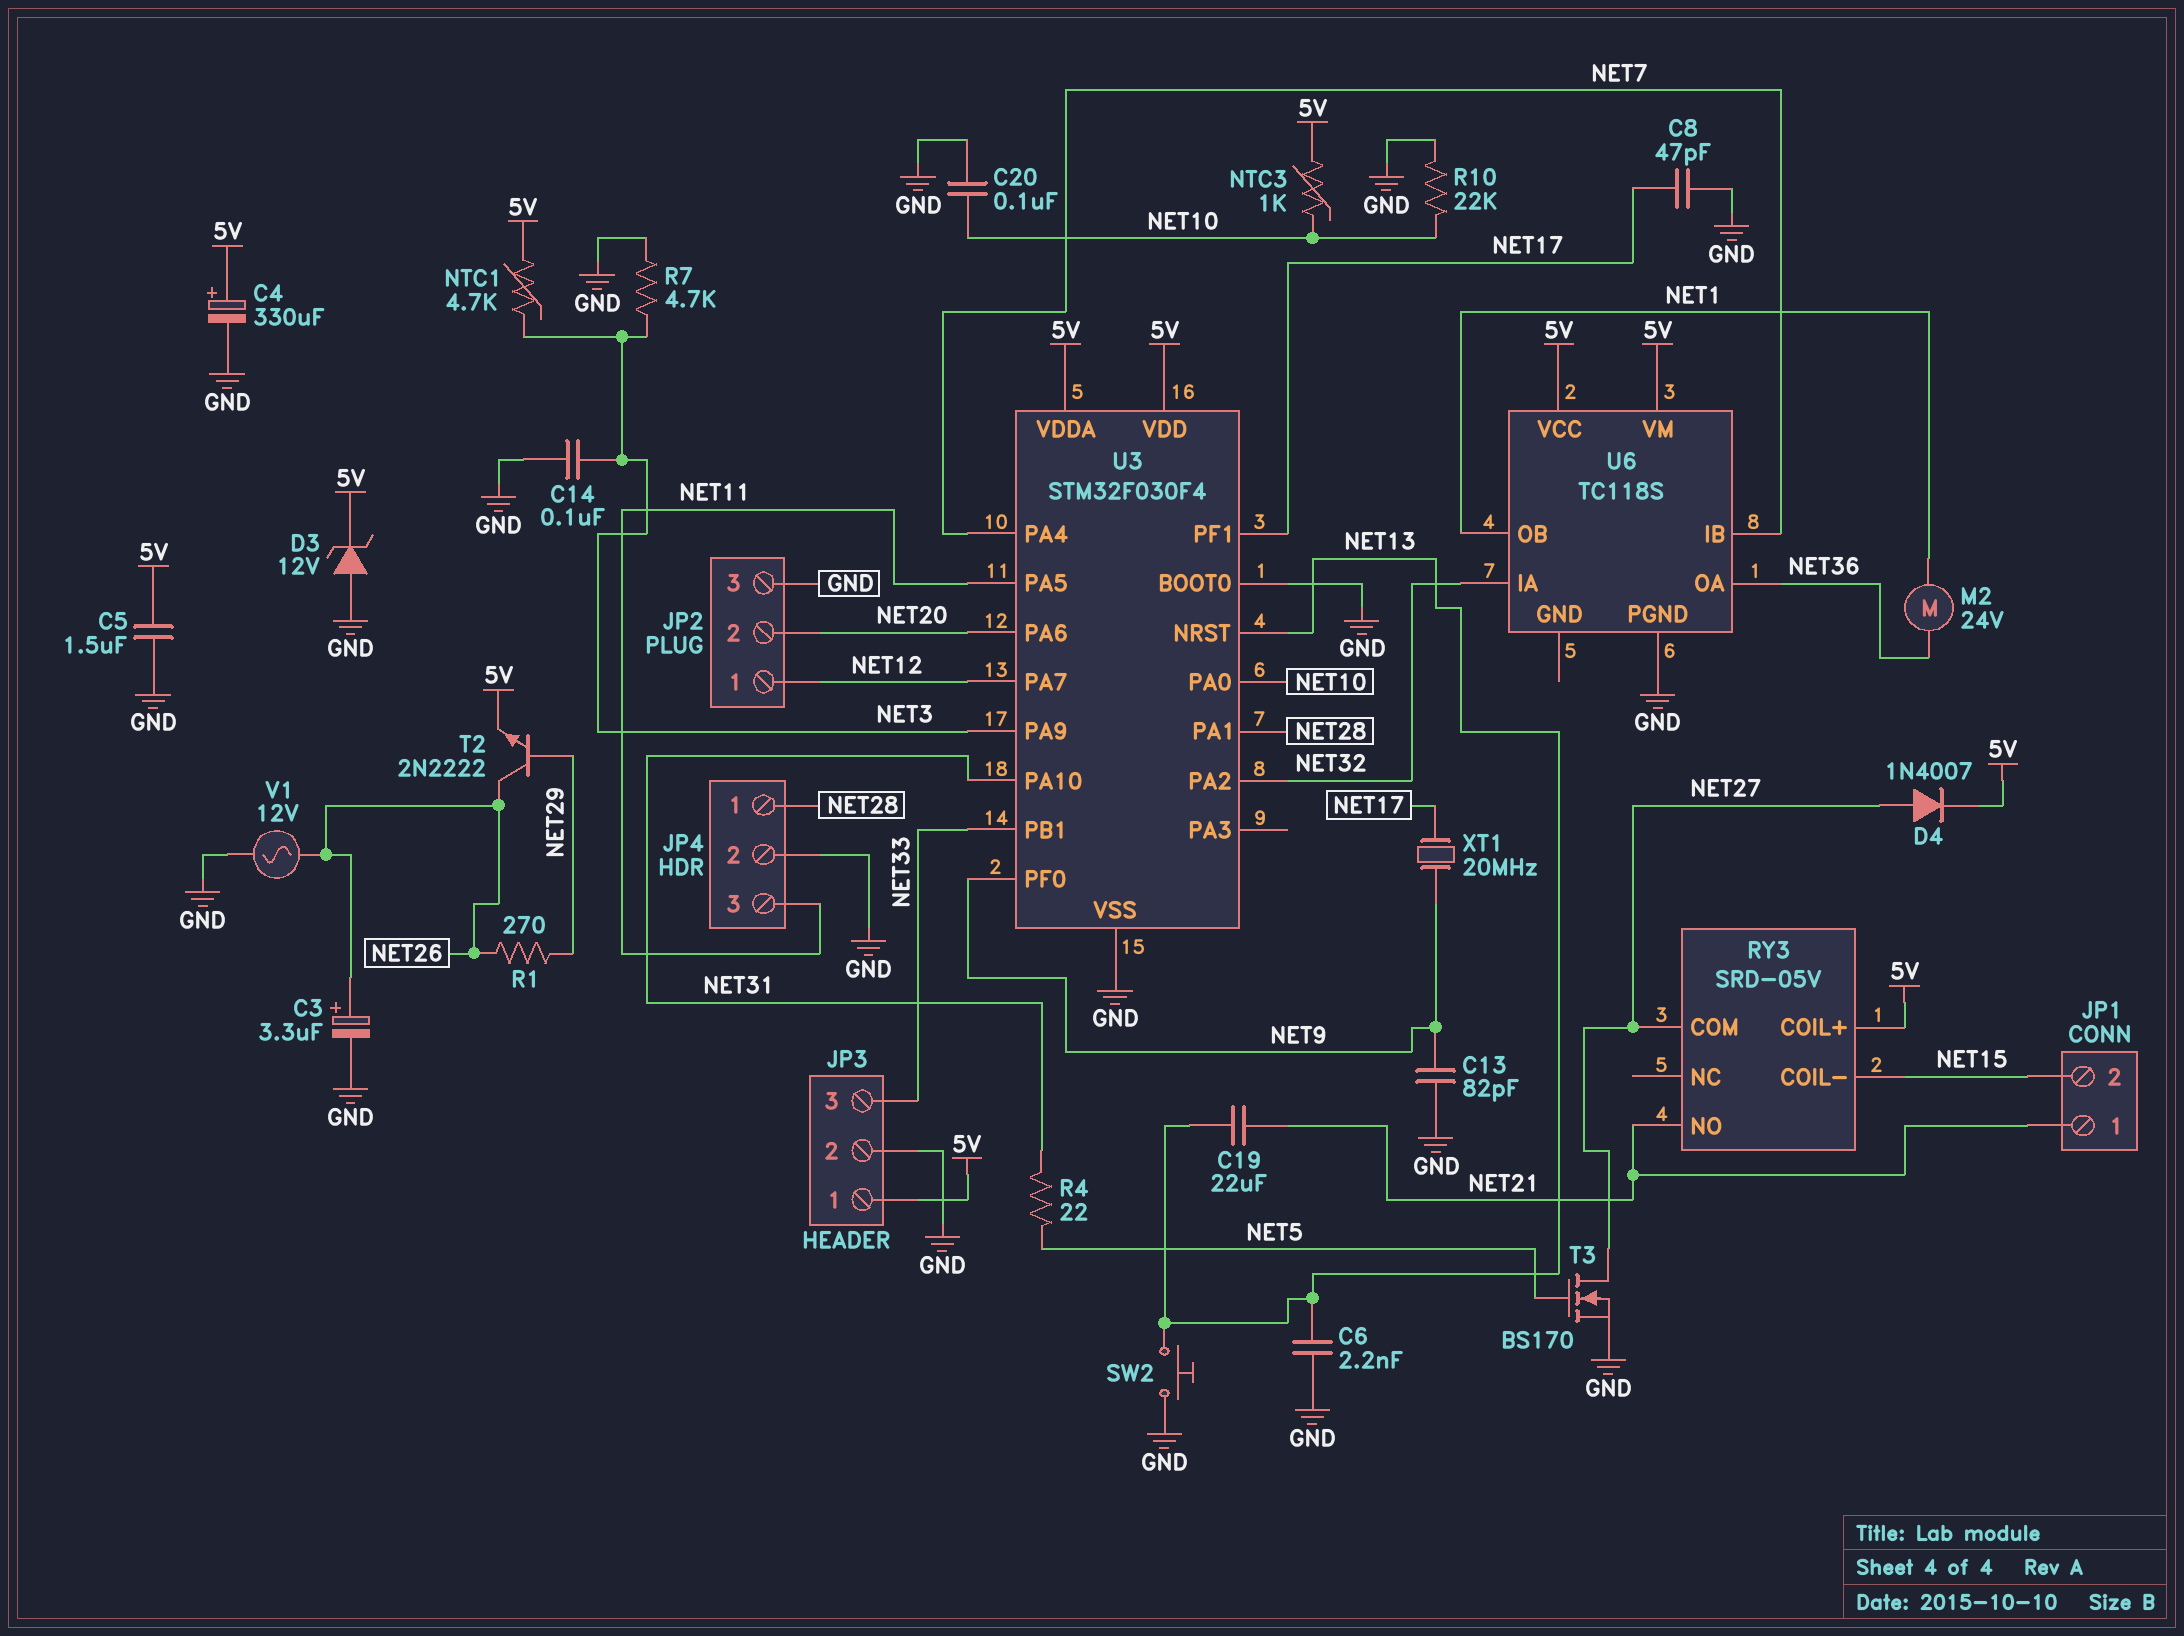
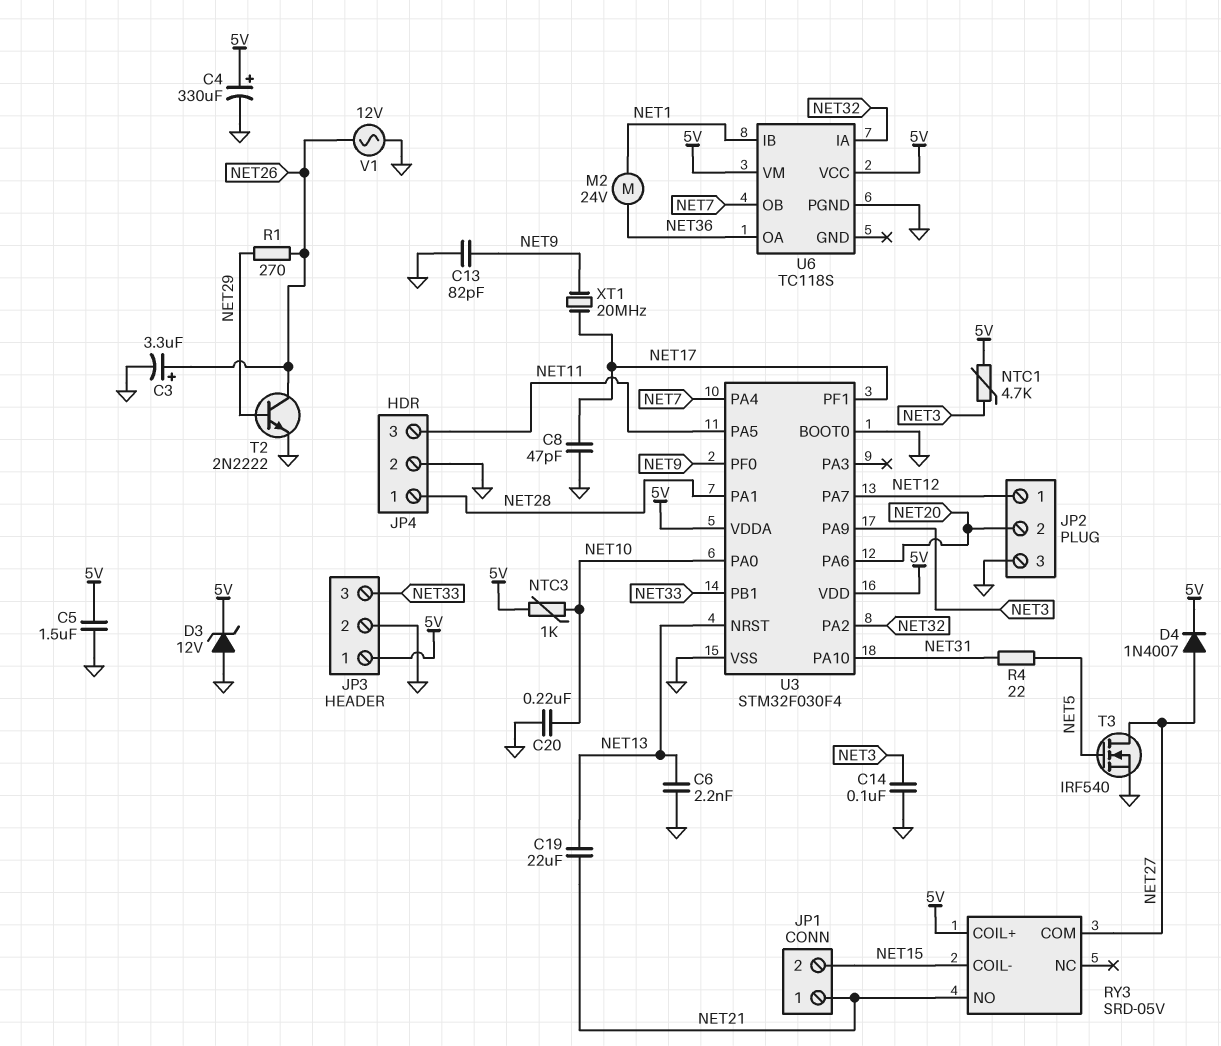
C20: 100nF (GND, NET10) -> 220nF (GND, NET10)
R7: 4.7k (GND, NET3) -> none
R10: 22k (GND, NET10) -> none
SW2: button (GND, NET13) -> none
T2: NPN 2N2222 (B NET29, C NET26, E 5V) -> NPN 2N2222 (B NET29, C NET26, E GND)
T3: NMOS BS170 (G NET5, D NET27, S GND) -> NMOS IRF540 (G NET5, D NET27, S GND)
U6 pin IB: NET7 -> NET1
U6 pin OB: NET1 -> NET7

